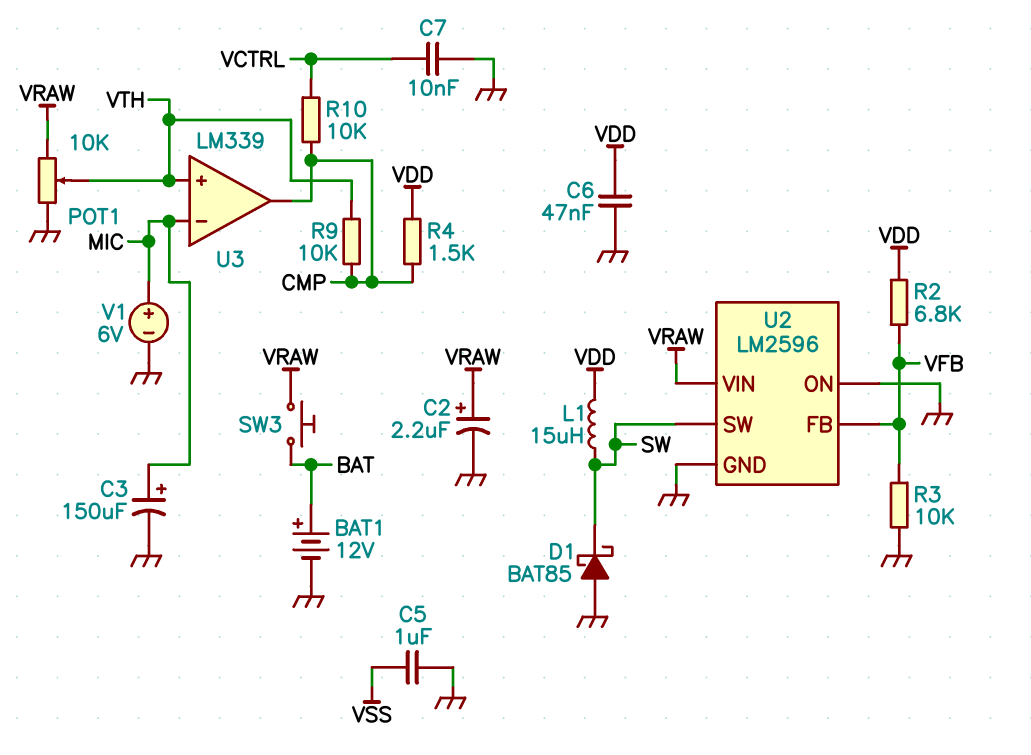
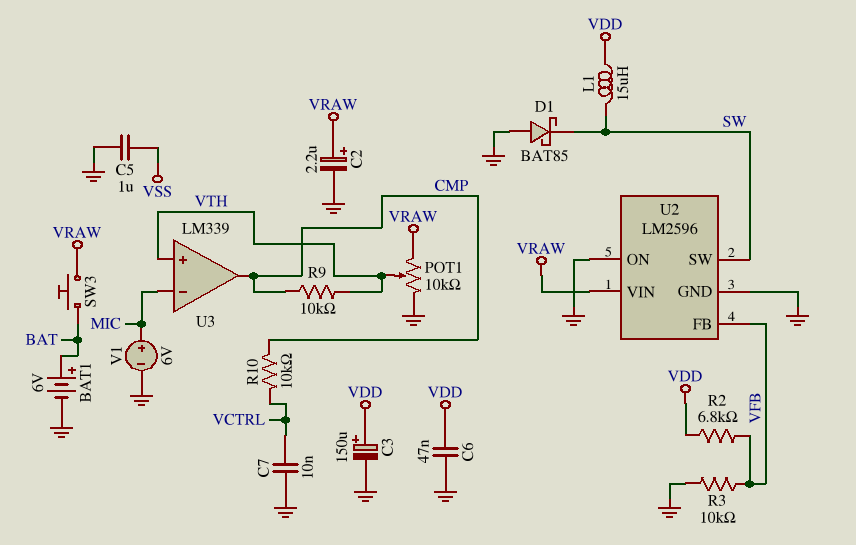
BAT1: 12V (plus BAT, minus GND) -> 6V (plus BAT, minus GND)
C3: 150uF (plus MIC, minus GND) -> 150uF (plus VDD, minus GND)
R4: 1.5k (CMP, VDD) -> none

